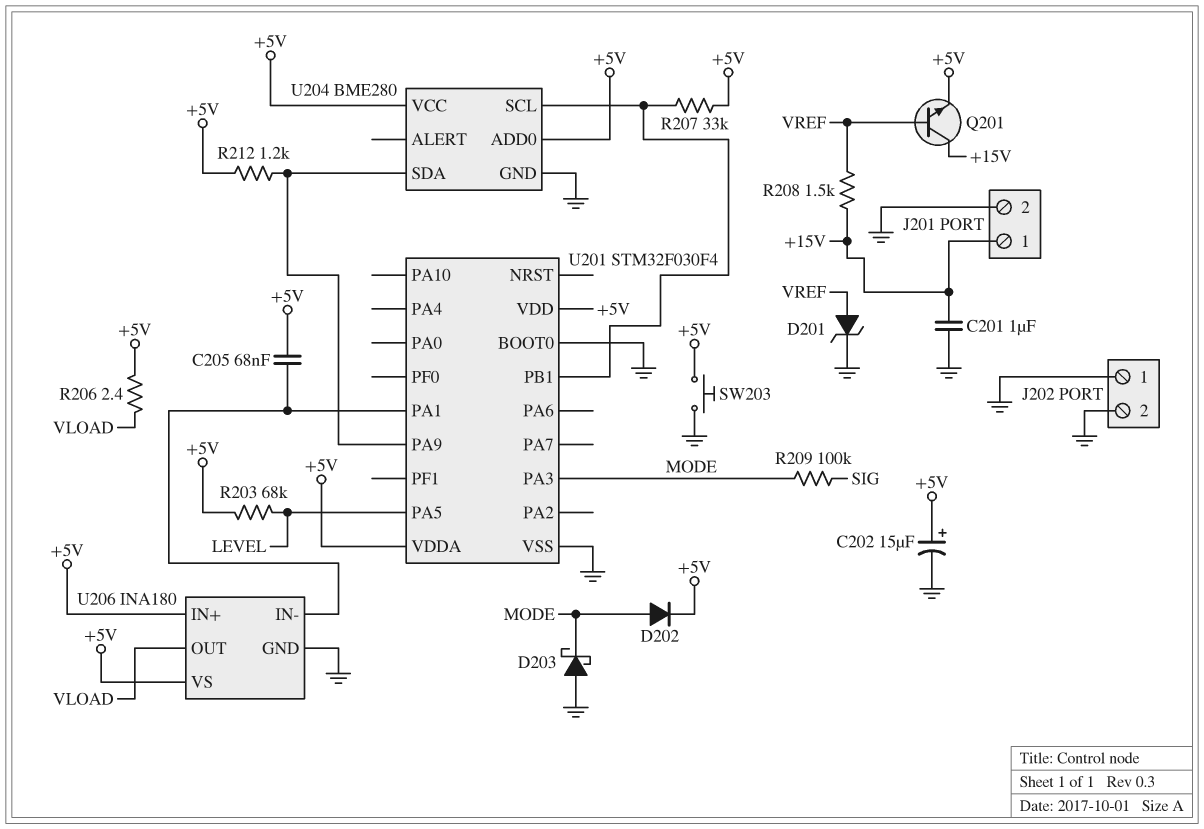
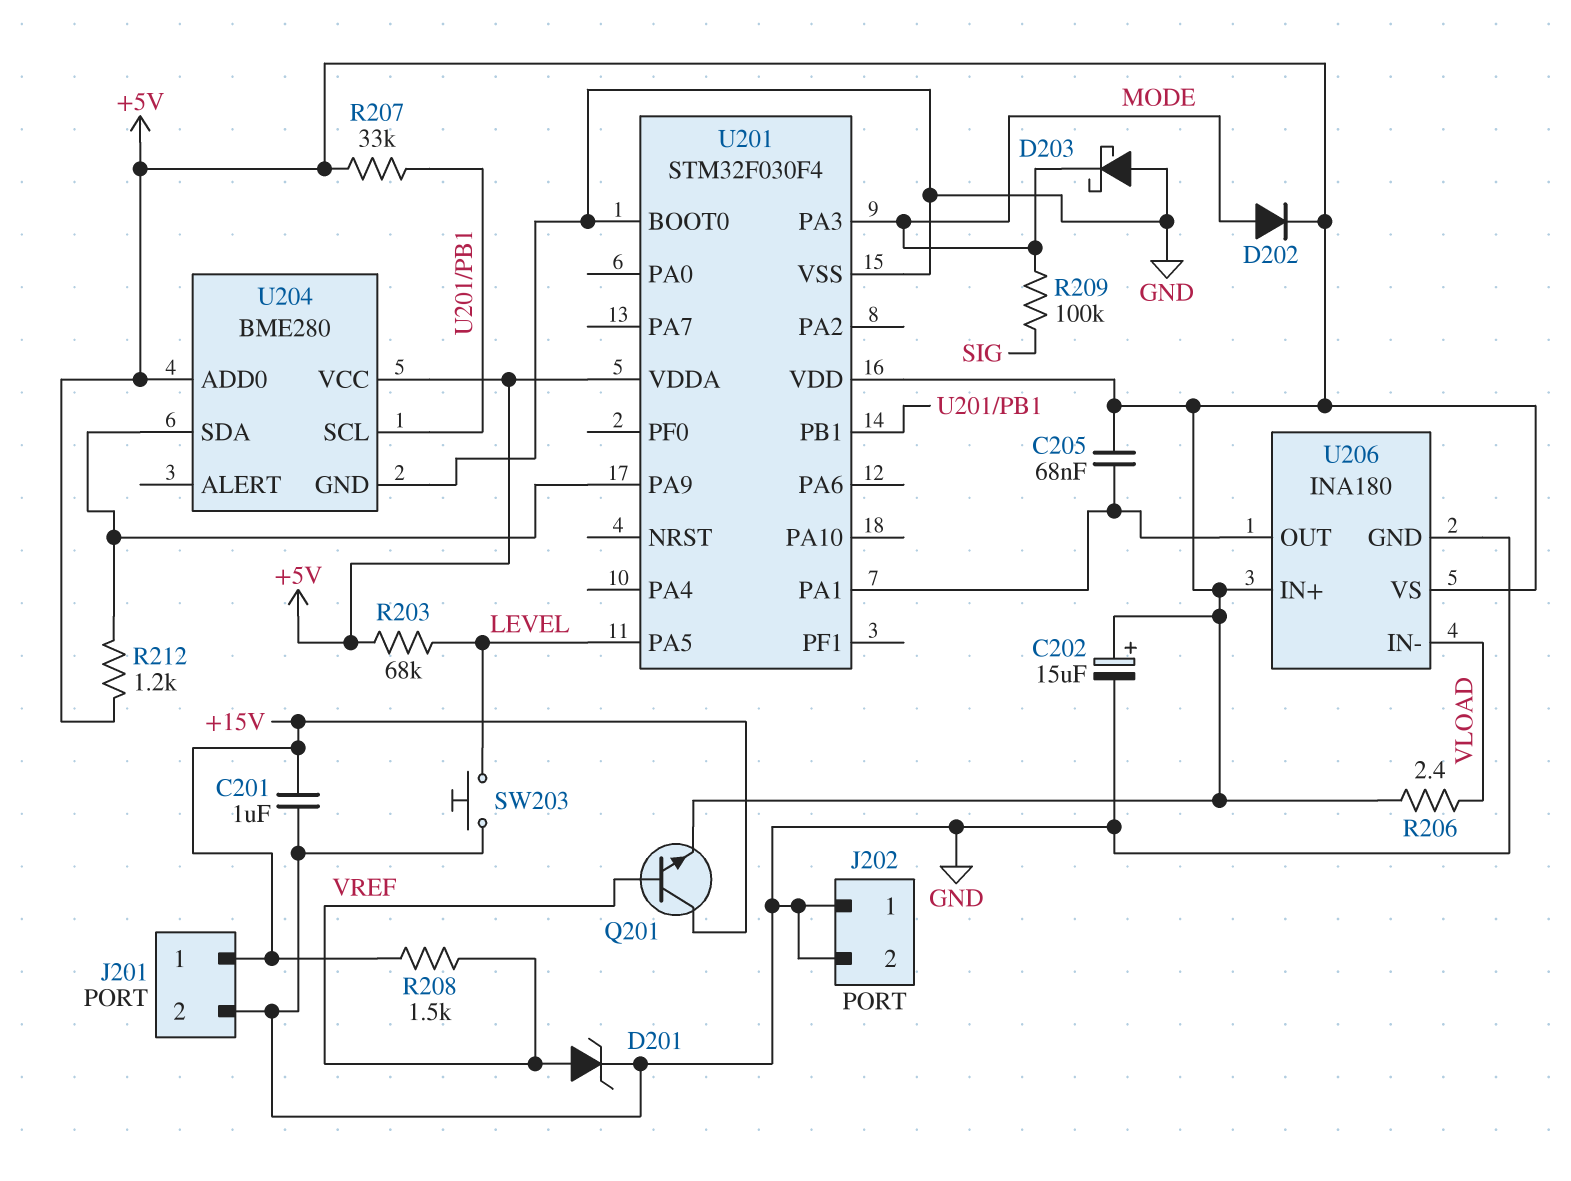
SW203: button (+5V, GND) -> button (GND, LEVEL)
U206 pin IN-: U201/PA1 -> VLOAD
U206 pin OUT: VLOAD -> U201/PA1

